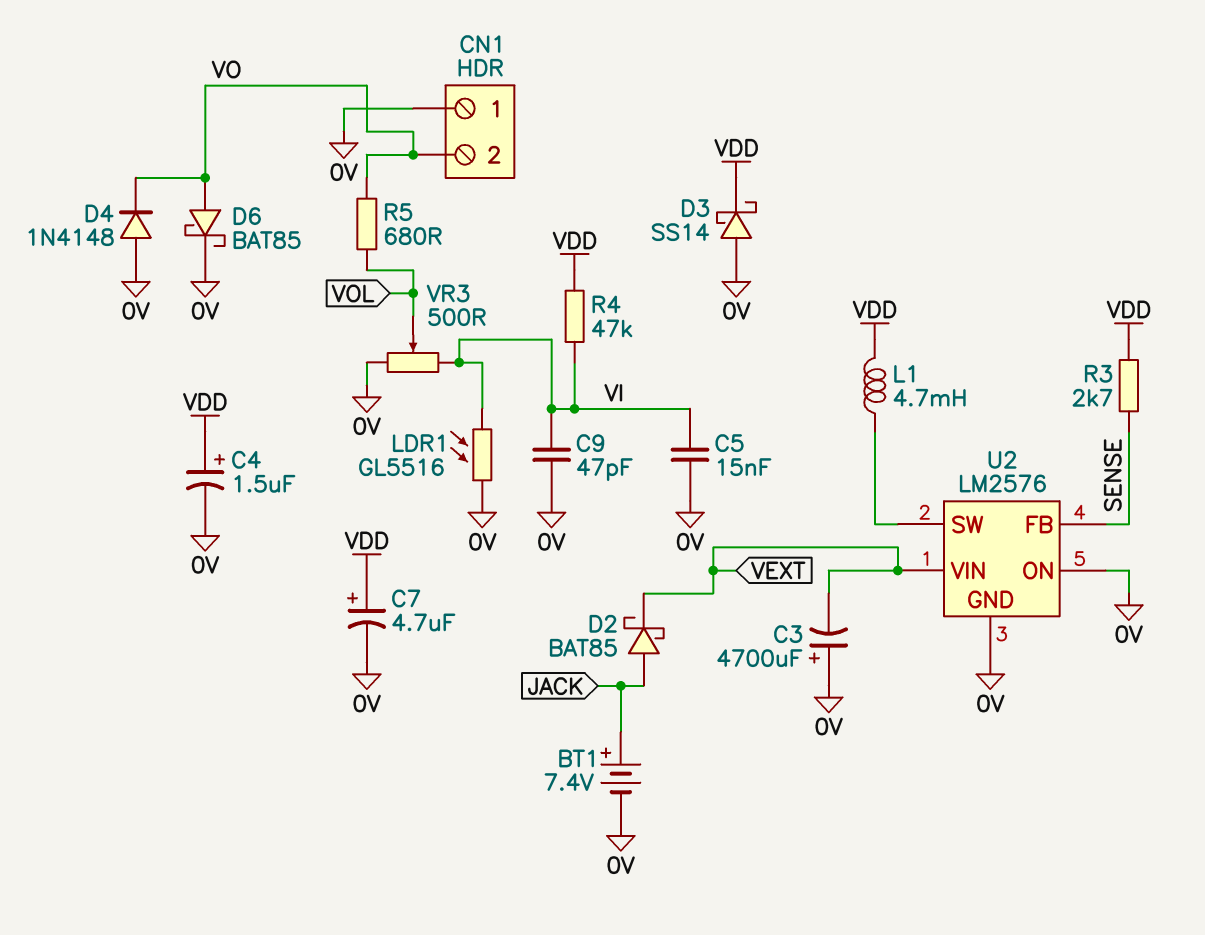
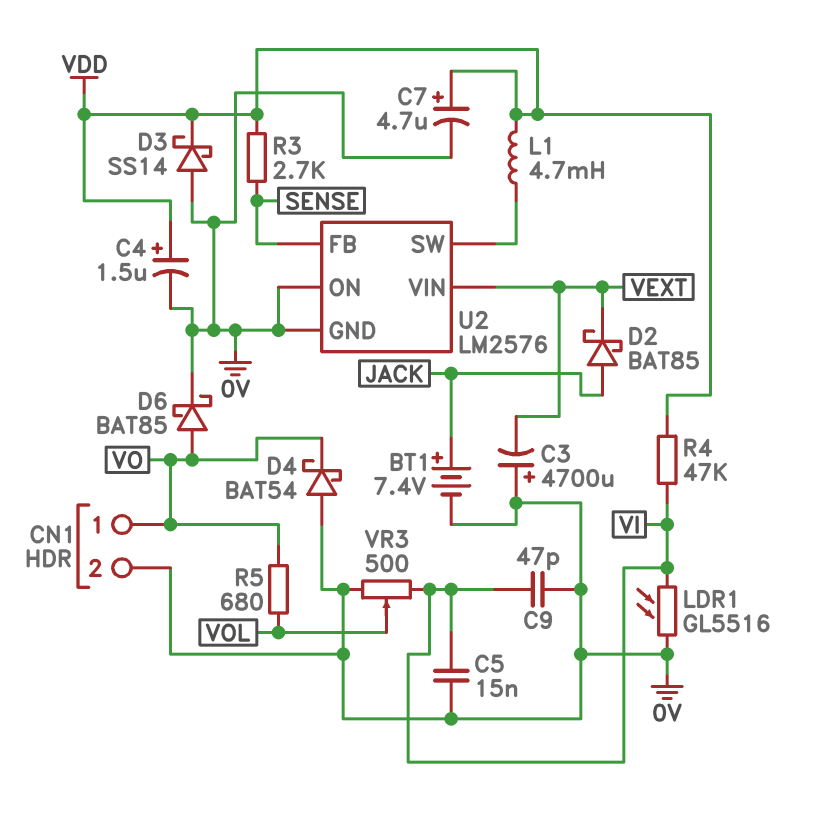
CN1 pin 1: 0V -> VO
CN1 pin 2: VO -> 0V
D4: diode 1N4148 (A 0V, K VO) -> schottky BAT54 (A 0V, K VO)

